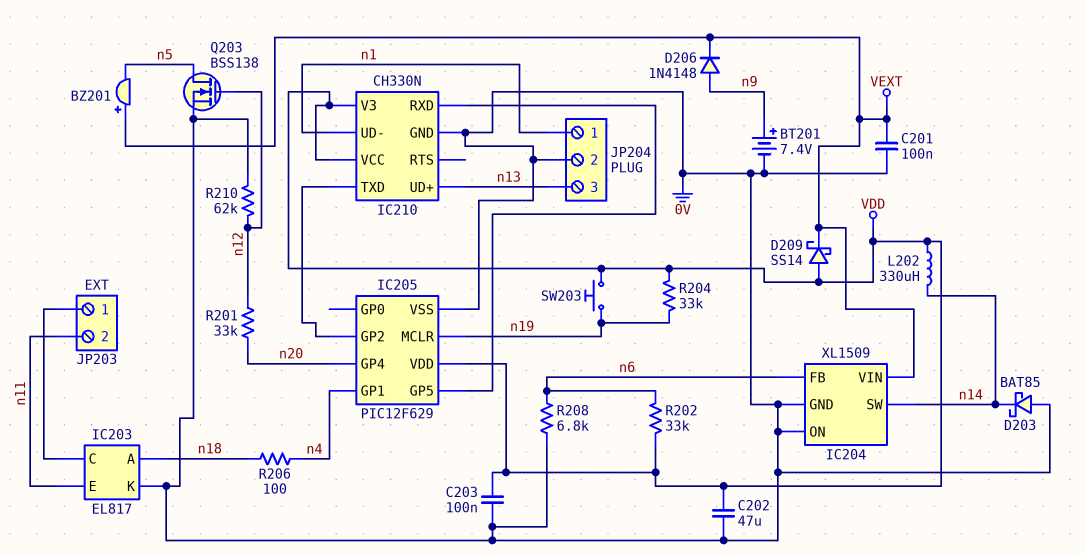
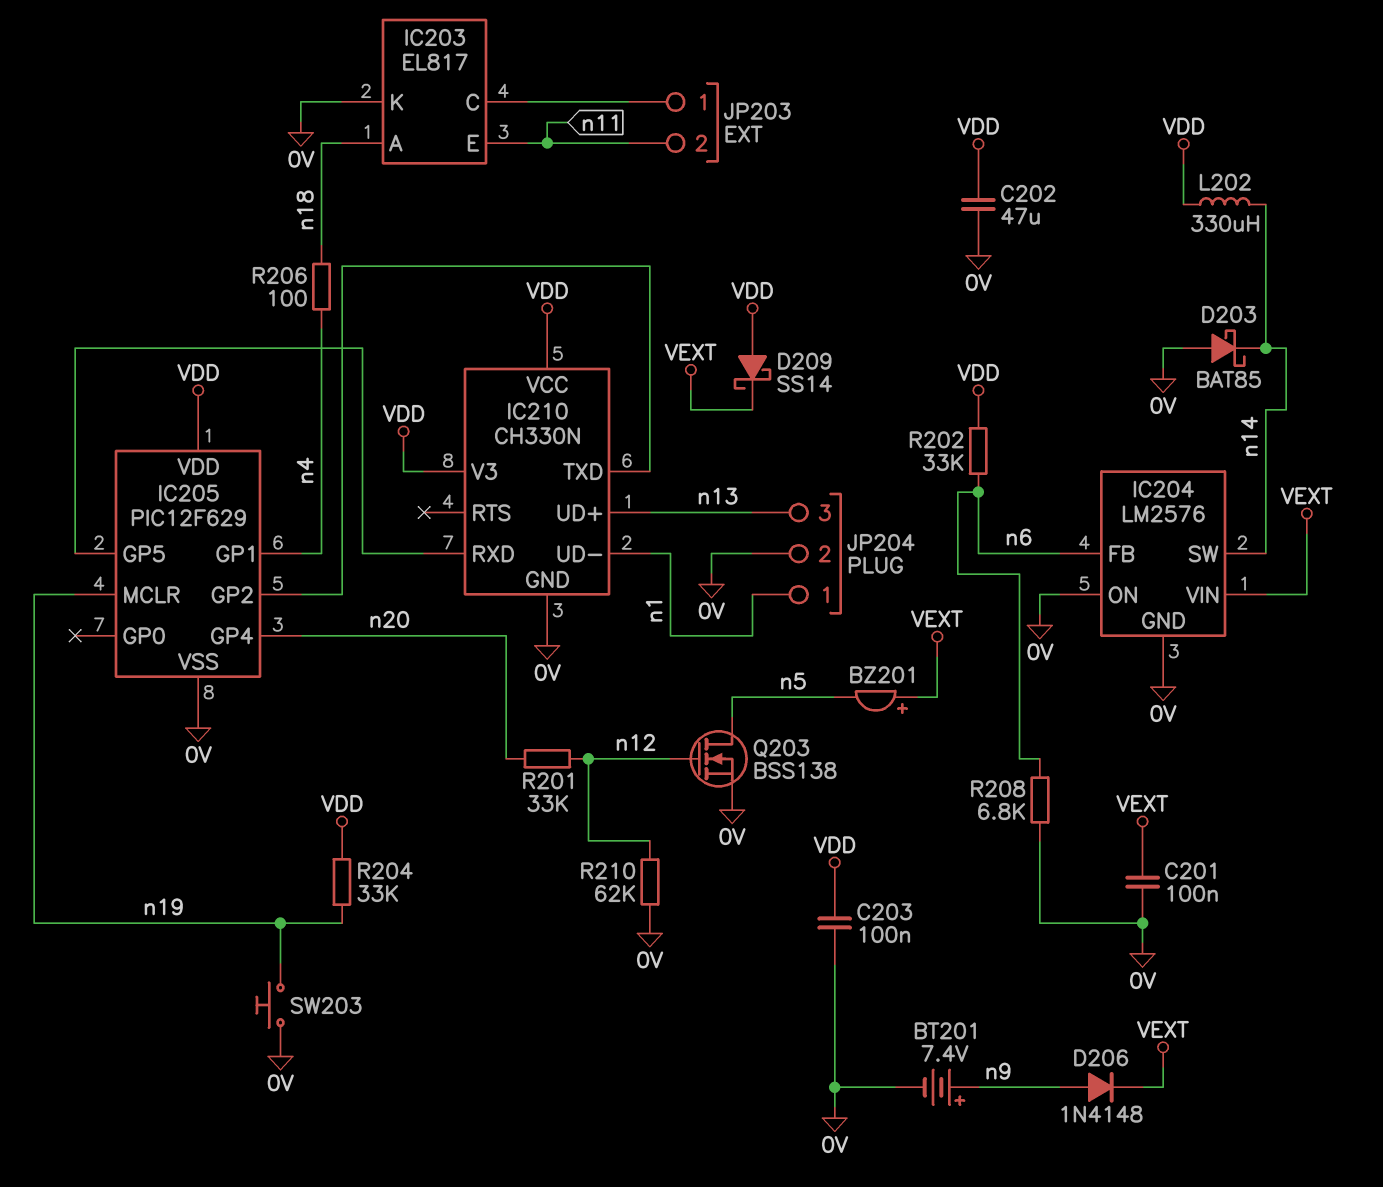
IC204: XL1509 -> LM2576
SW203: button (VDD, n19) -> button (0V, n19)

